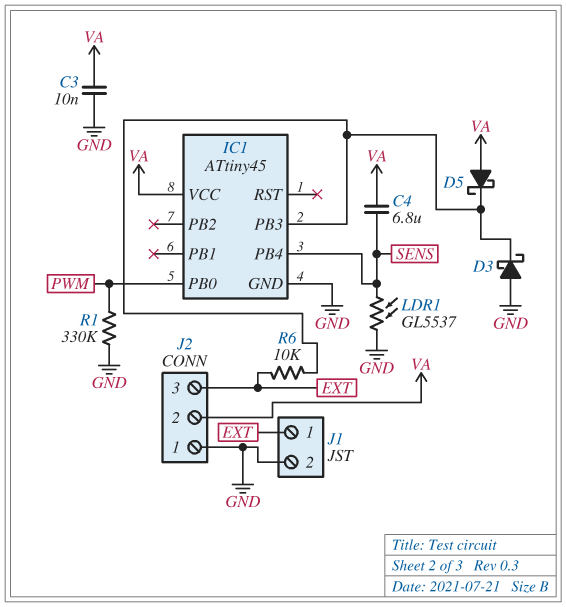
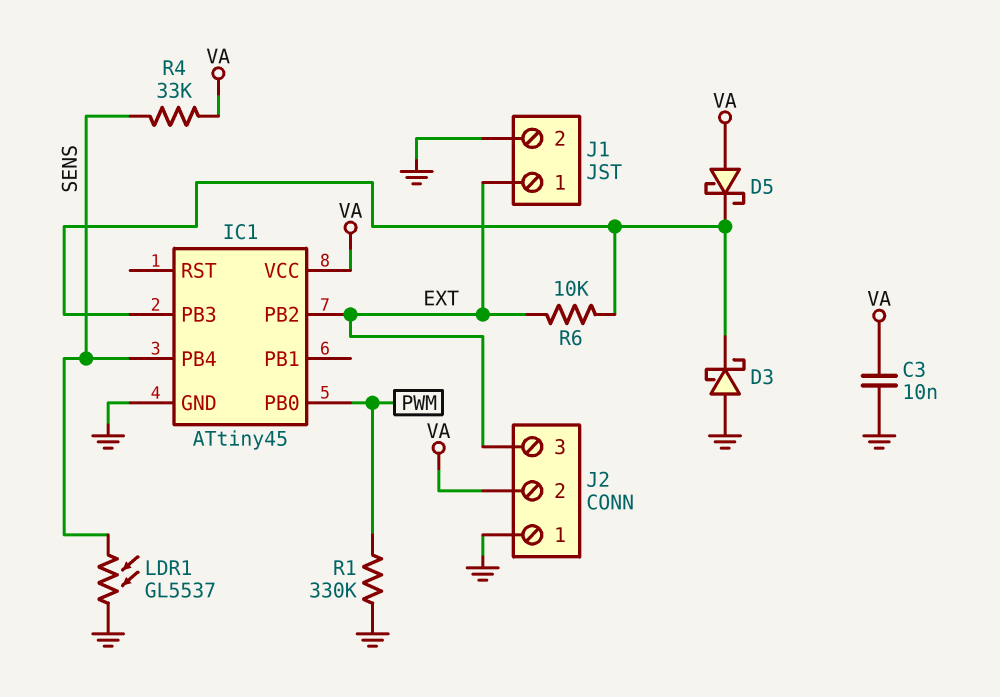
C4: 6.8uF (SENS, VA) -> none
IC1 pin PB2: none -> EXT
R4: none -> 33k (SENS, VA)

